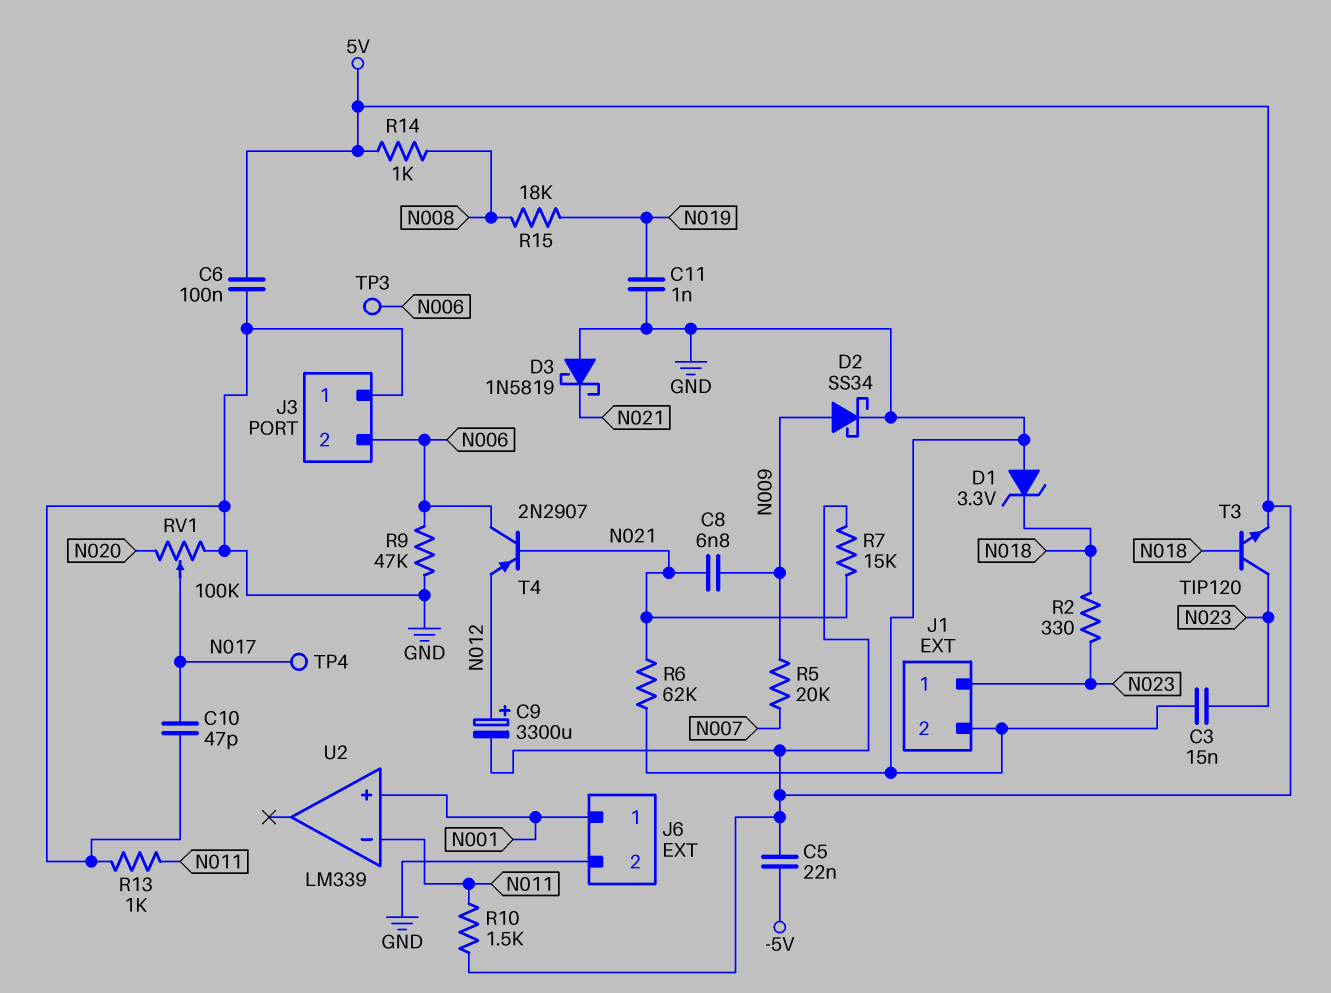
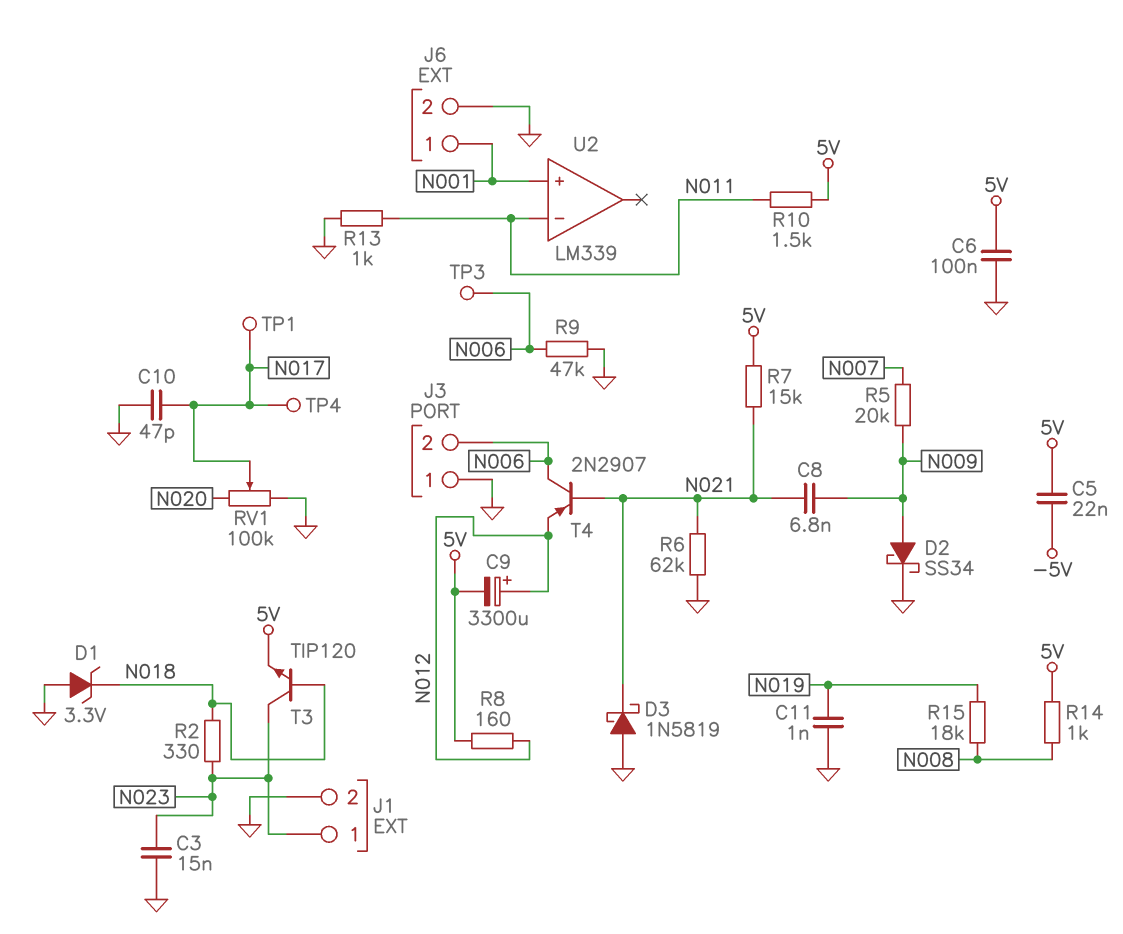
R8: none -> 160 (5V, N012)
TP1: none -> test point (N017)

